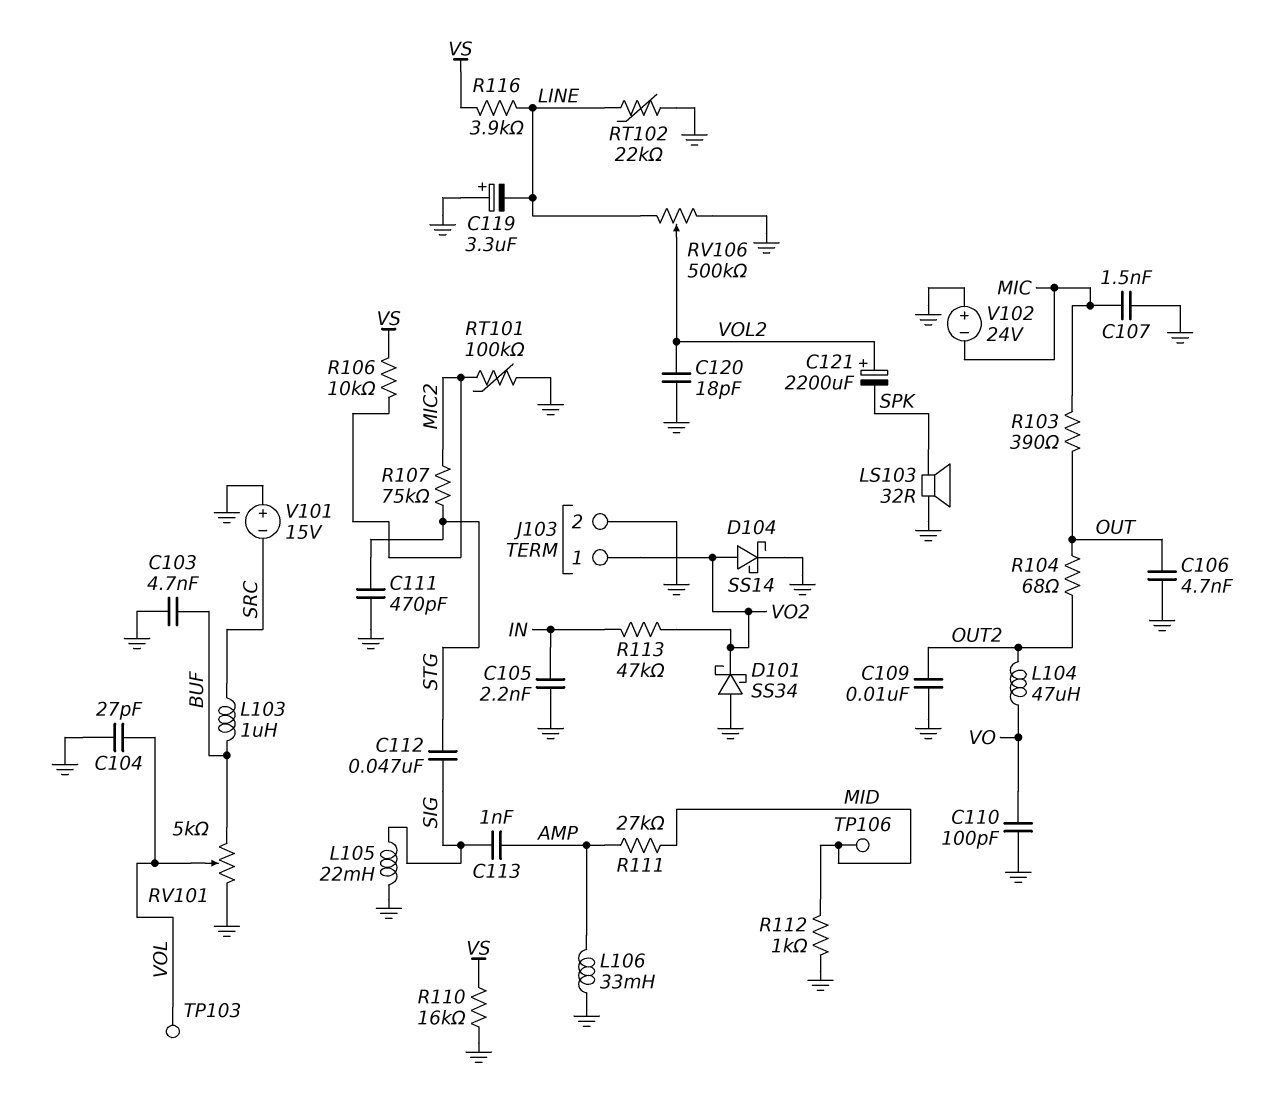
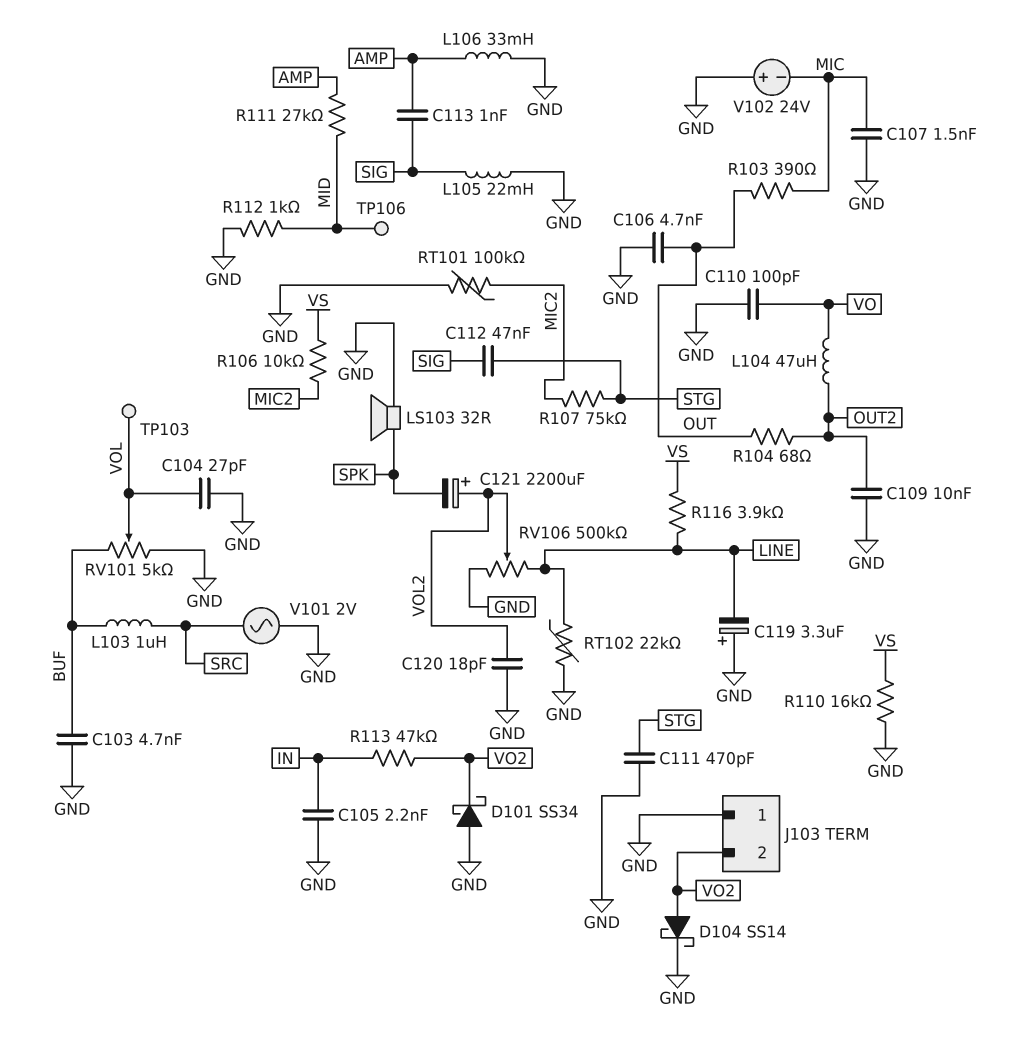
J103 pin 1: VO2 -> GND
J103 pin 2: GND -> VO2
V101: 15V (plus GND, minus SRC) -> AC 2V (GND, SRC)

